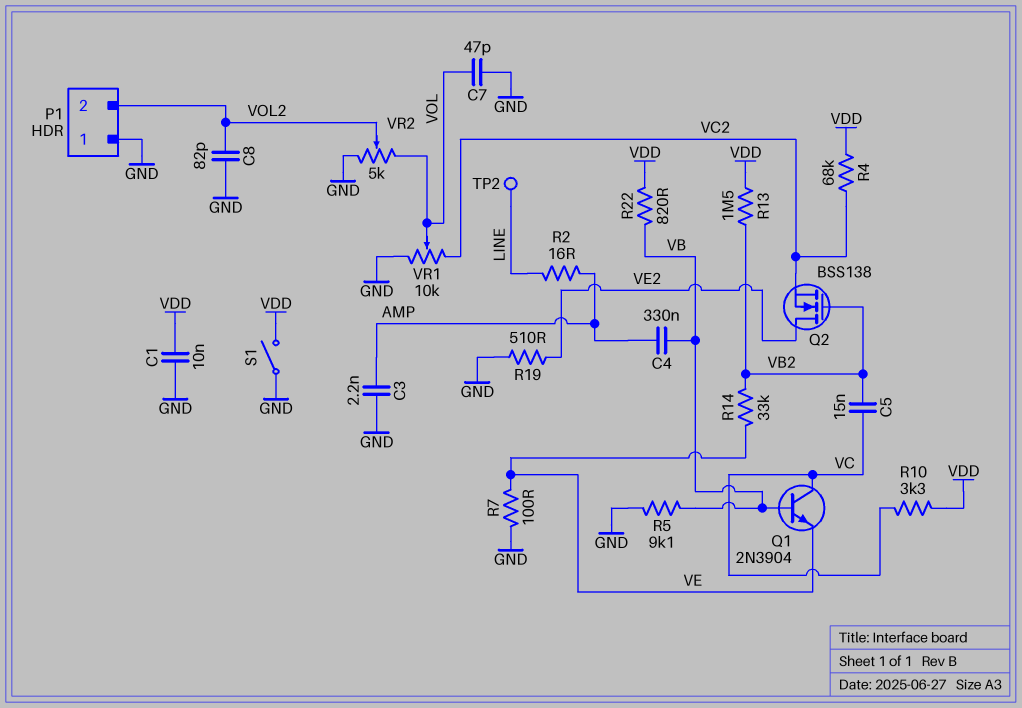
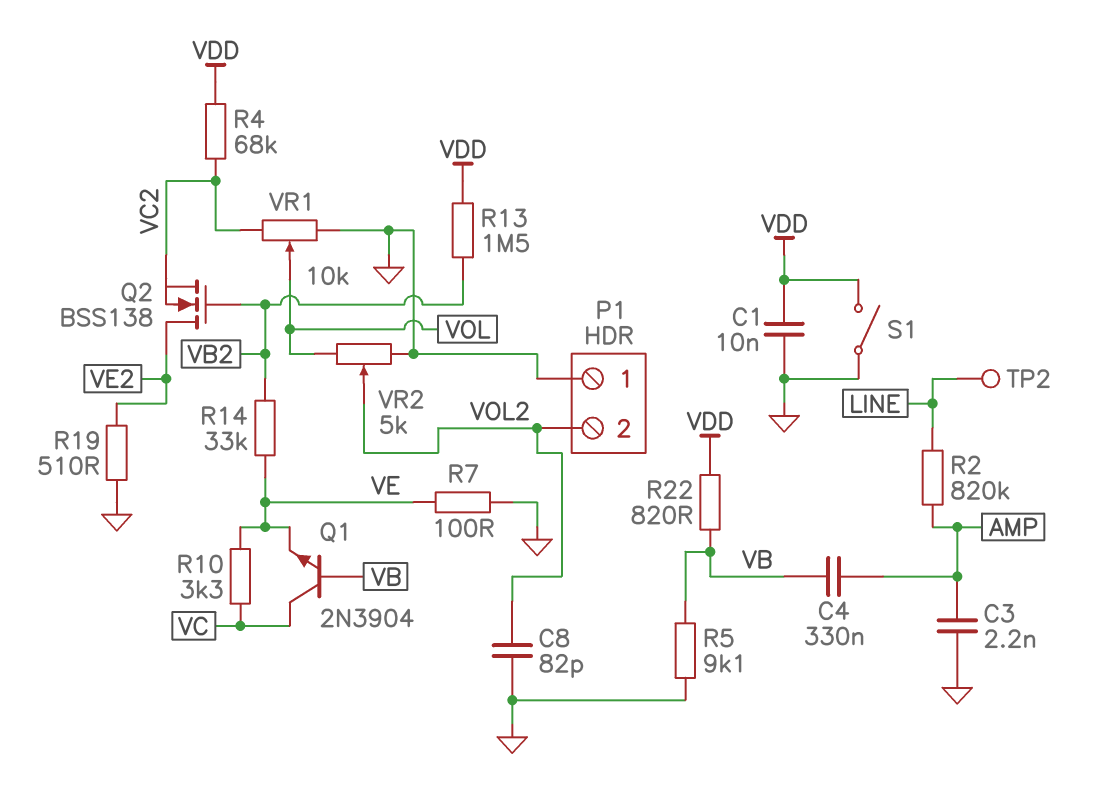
C5: 15nF (VB2, VC) -> none
C7: 47pF (GND, VOL) -> none
R2: 16 (AMP, LINE) -> 820k (AMP, LINE)
R10: 3.3k (VC, VDD) -> 3.3k (VC, VE)

